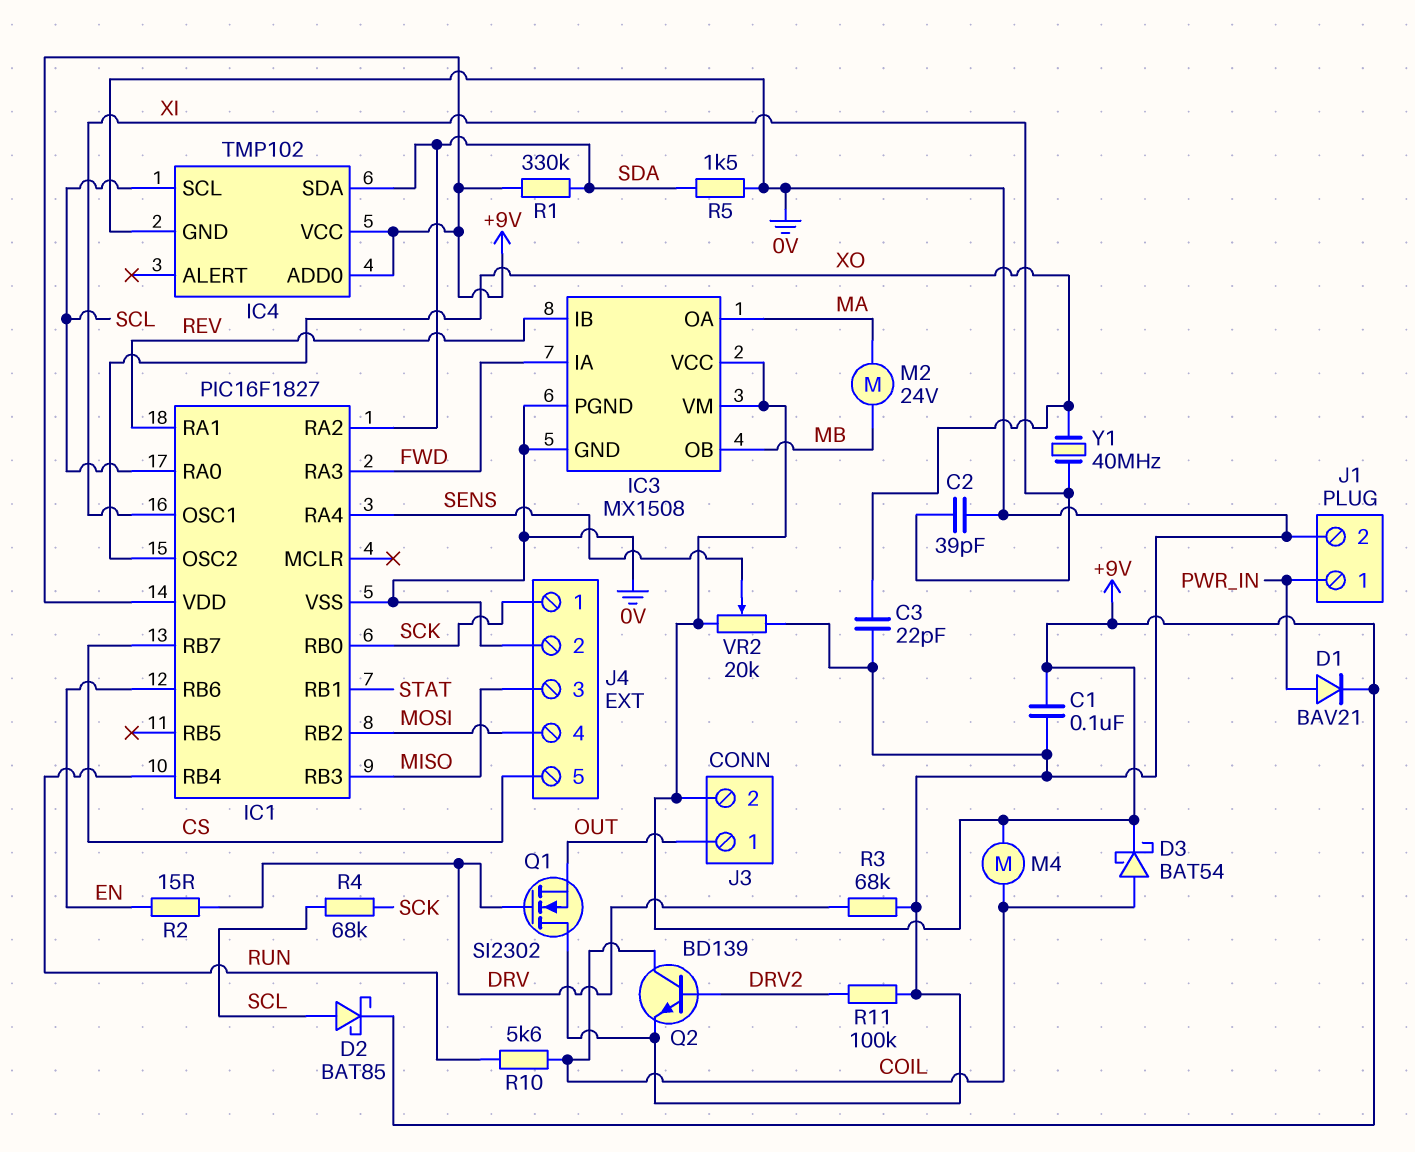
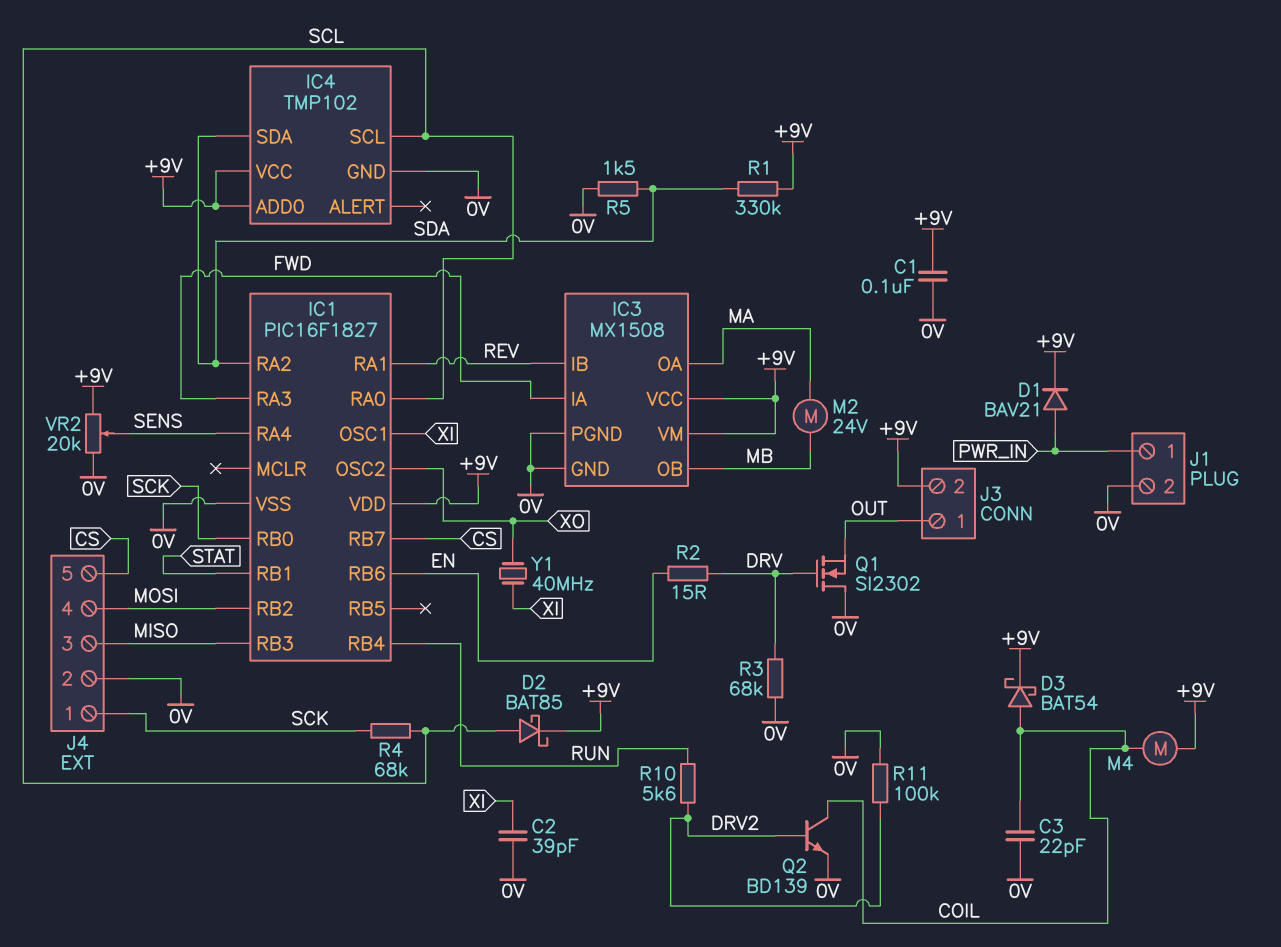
C3: 22pF (0V, XO) -> 22pF (0V, COIL)
R10: 5.6k (COIL, RUN) -> 5.6k (DRV2, RUN)

